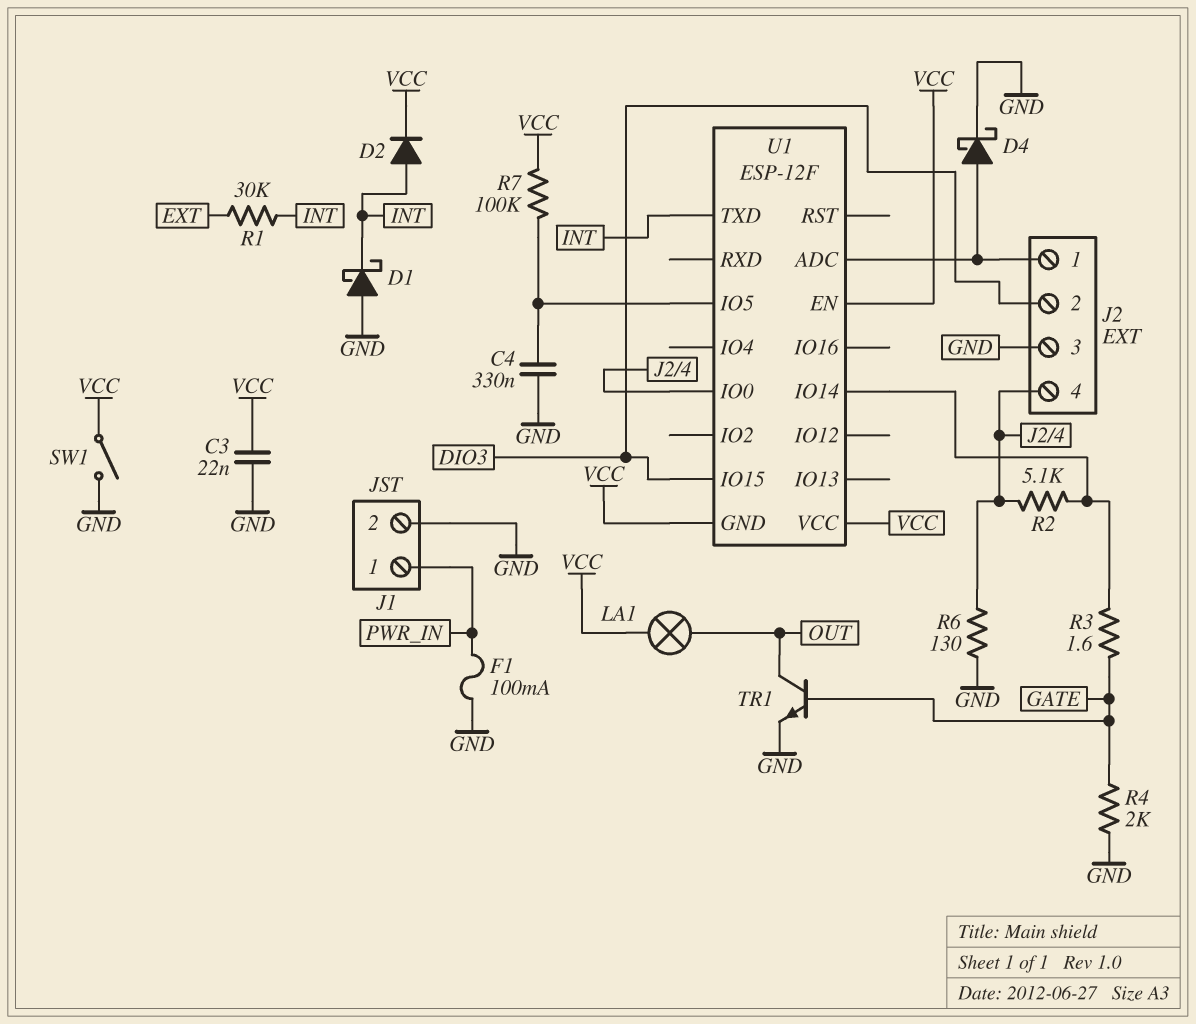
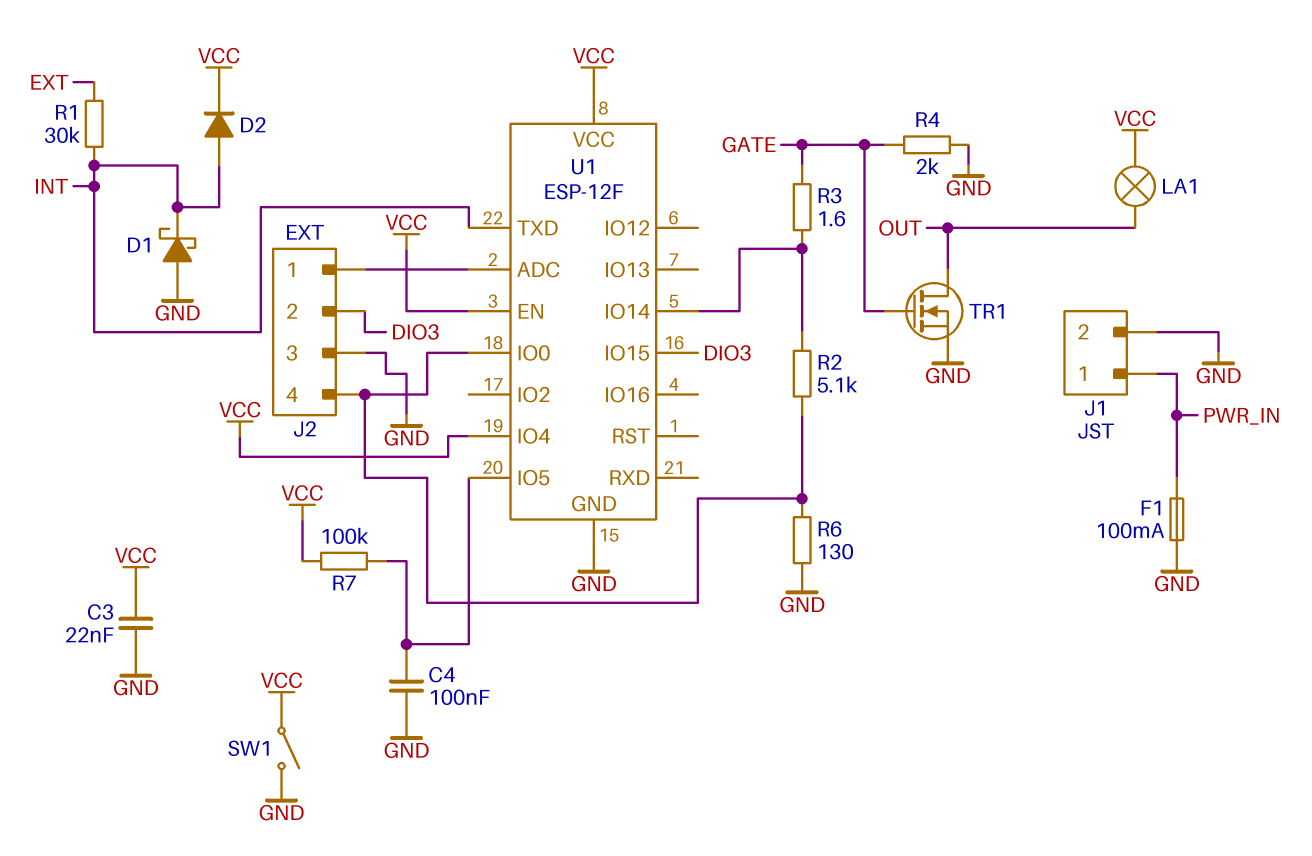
C4: 330nF (GND, U1/IO5) -> 100nF (GND, U1/IO5)
D4: schottky (A J2/1, K GND) -> none
TR1: NPN (B GATE, C OUT, E GND) -> NMOS (G GATE, D OUT, S GND)
U1 pin GND: VCC -> GND
U1 pin IO4: none -> VCC

